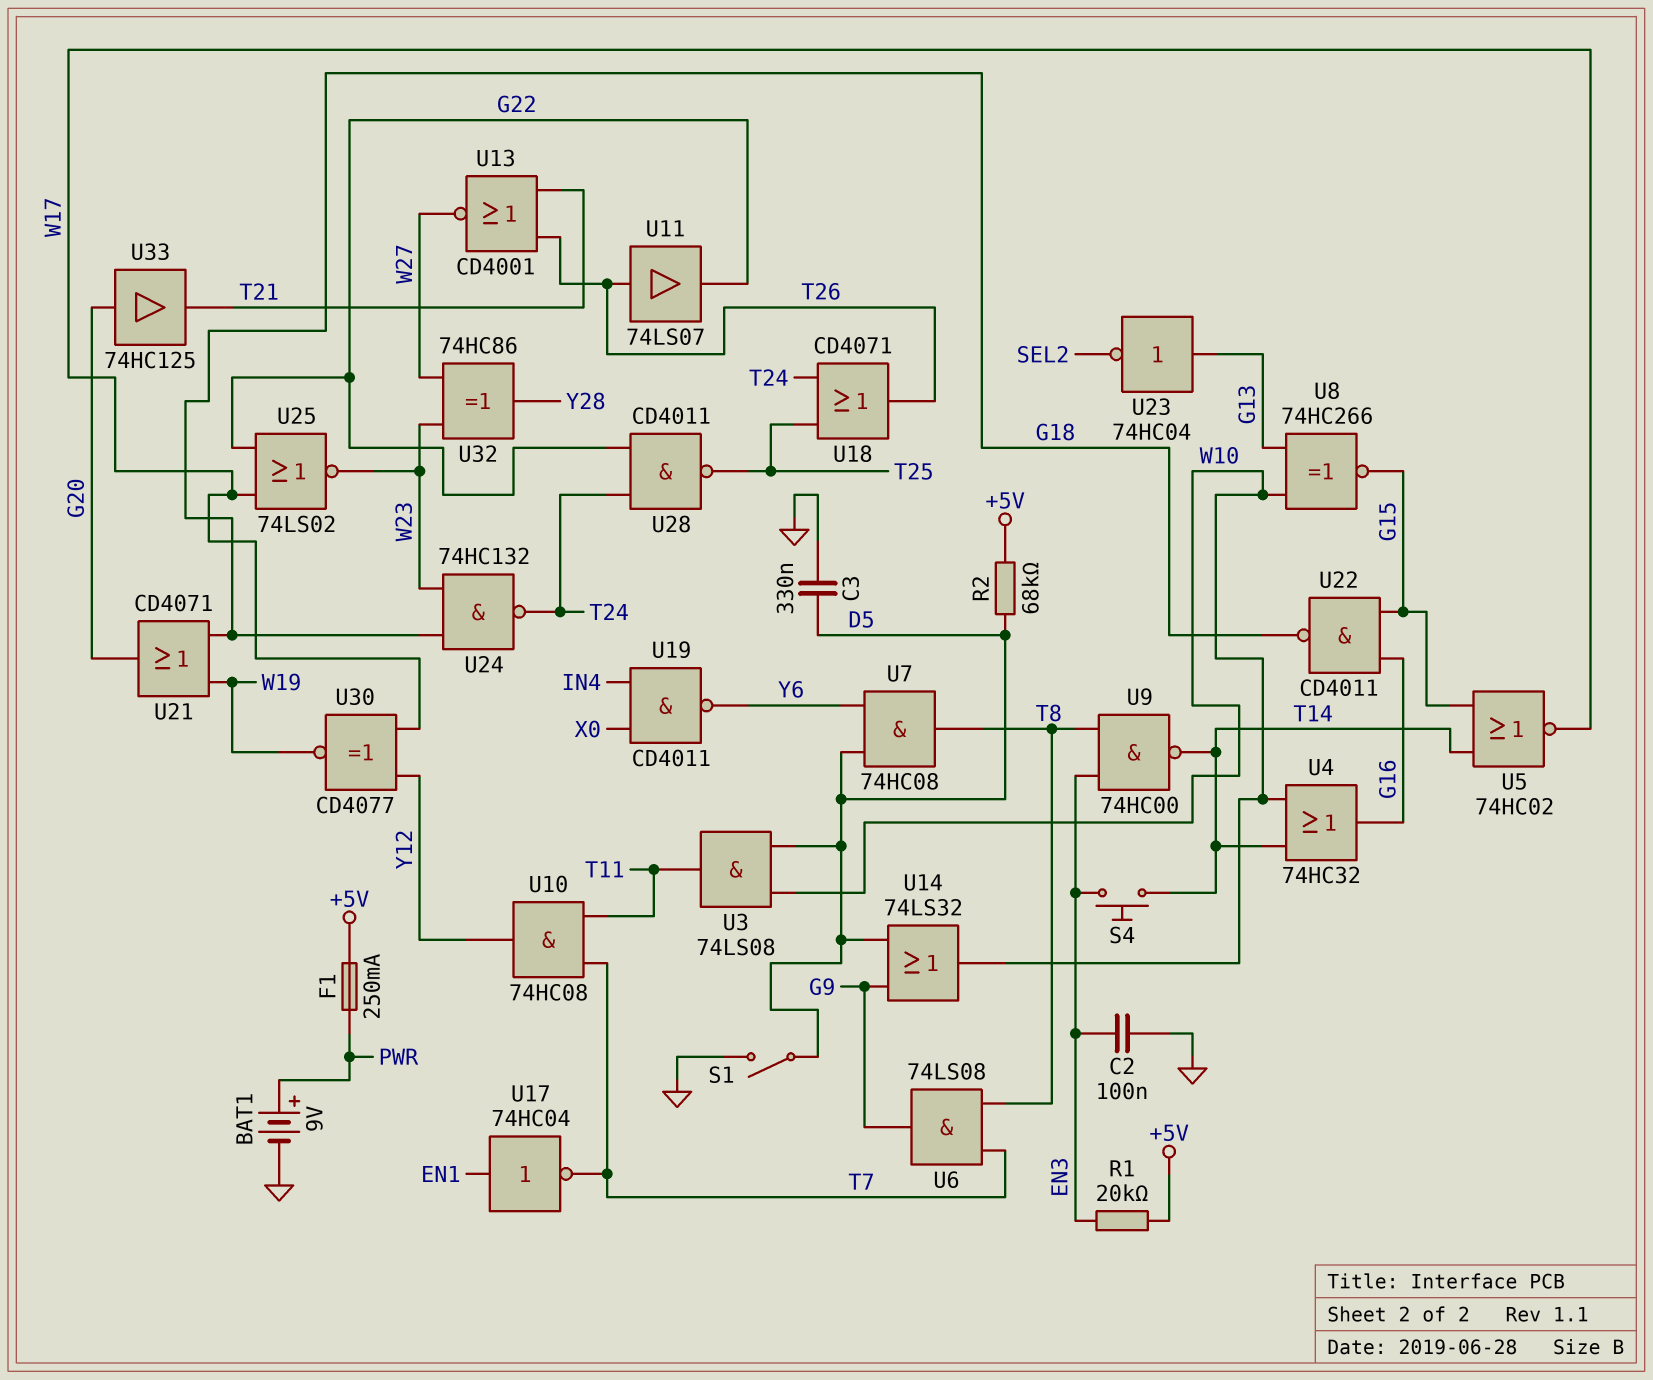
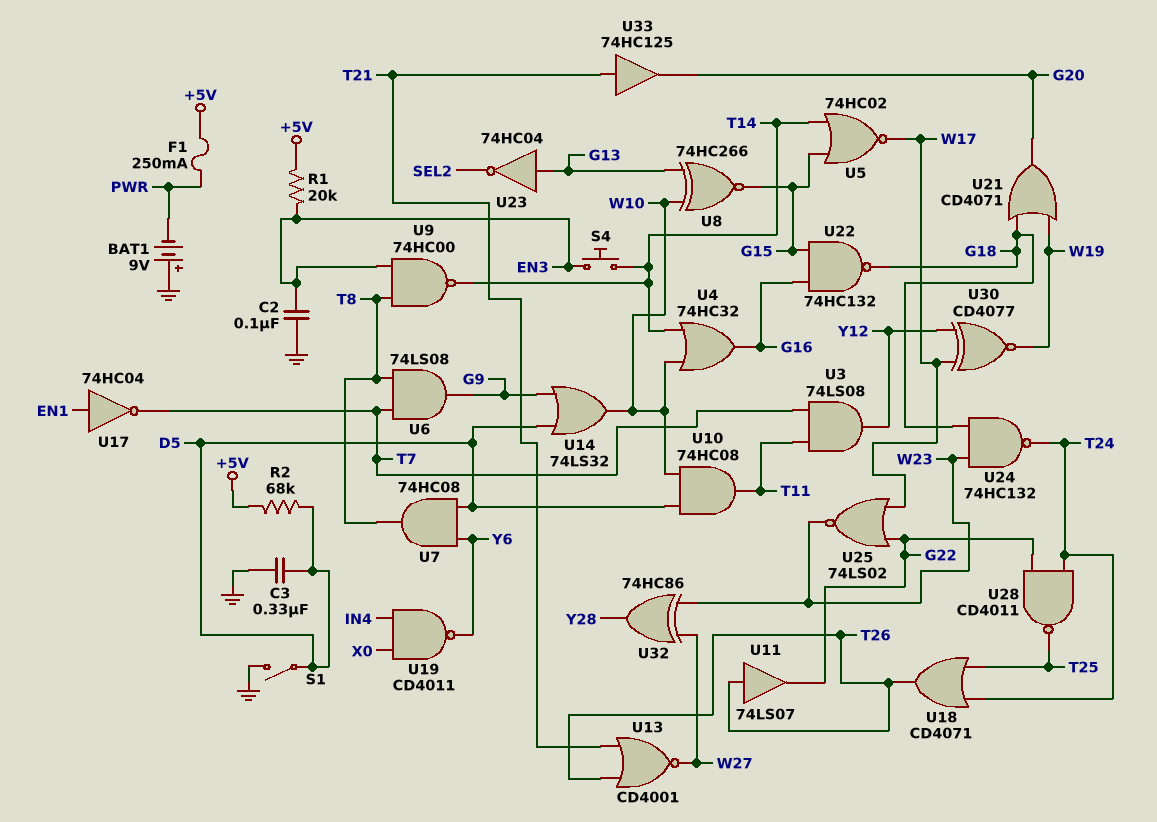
BAT1: 9V (plus PWR, minus GND) -> 9V (plus GND, minus PWR)
U3: AND 74LS08 (in D5, in W10, out T11) -> AND 74LS08 (in T7, in T11, out Y12)
U10: AND 74HC08 (in T7, in T11, out Y12) -> AND 74HC08 (in D5, in W10, out T11)
U22: NAND CD4011 (in G15, in G16, out G18) -> NAND 74HC132 (in G15, in G16, out G18)
U33: buffer 74HC125 (in G20, out T21) -> buffer 74HC125 (in T21, out G20)

